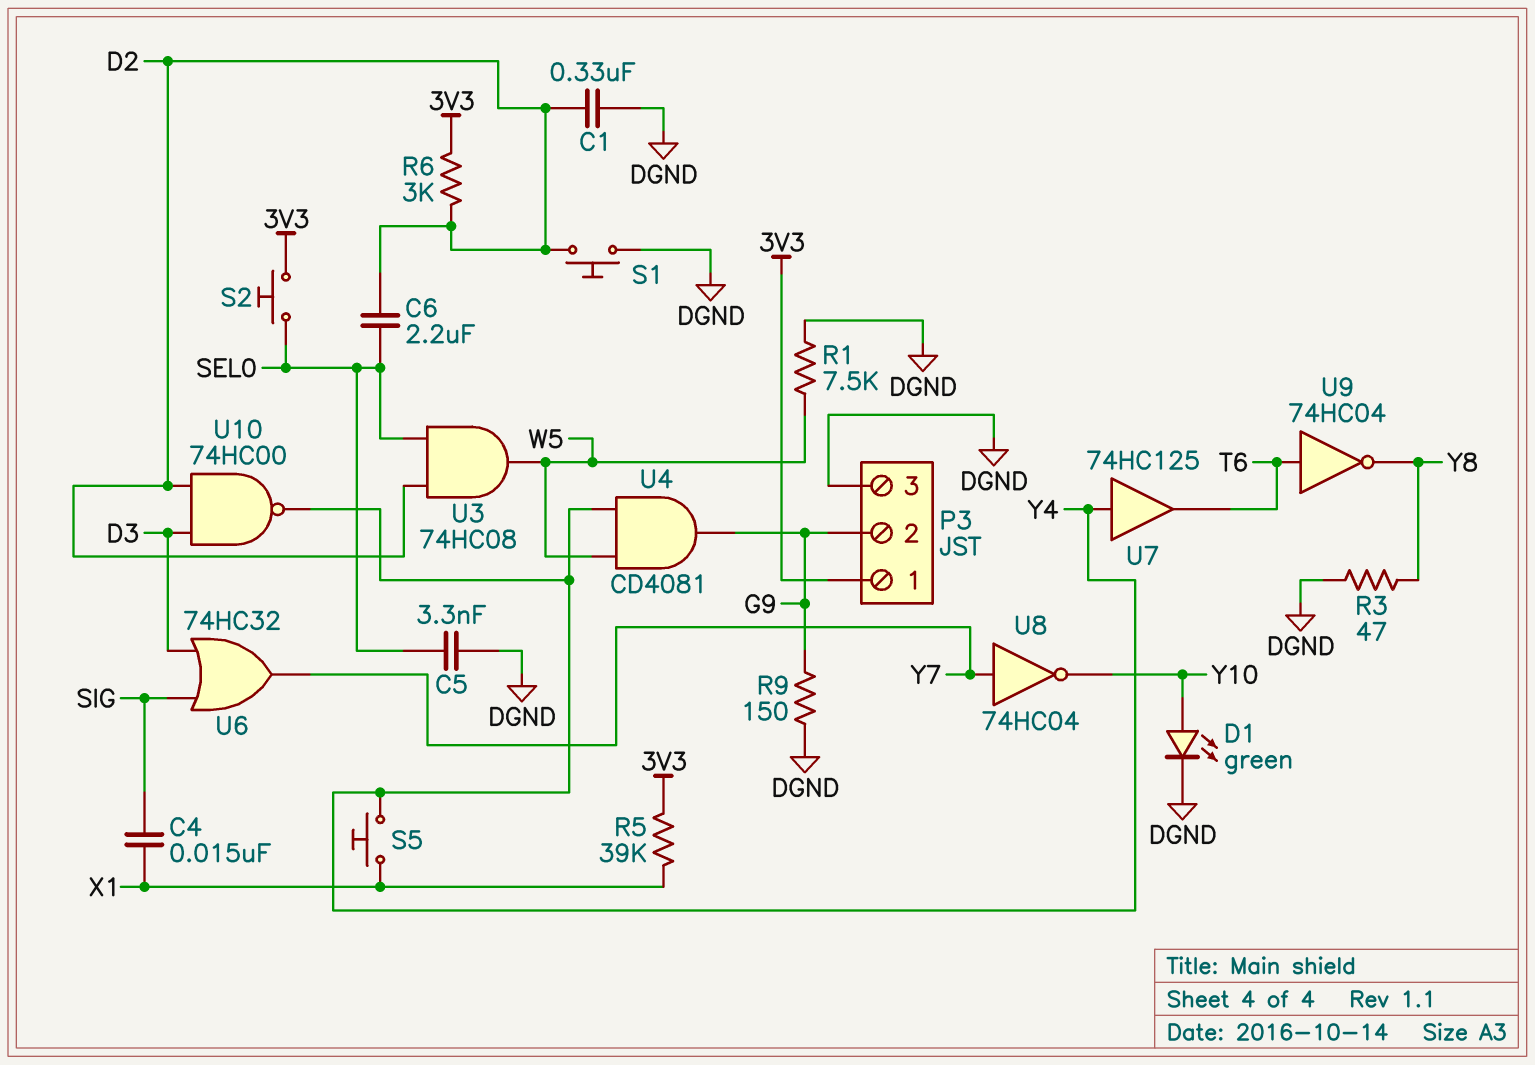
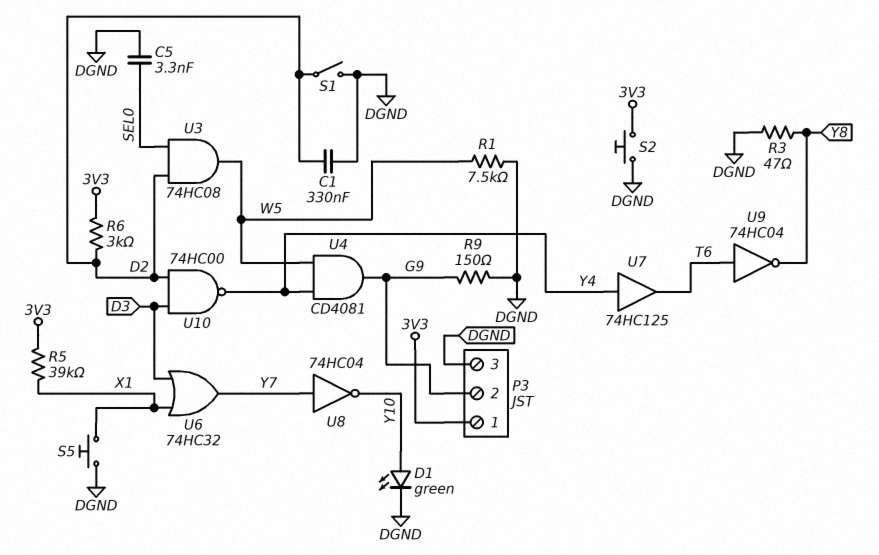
C4: 15nF (SIG, X1) -> none
C6: 2.2uF (D2, SEL0) -> none
S1: button (D2, DGND) -> switch (D2, DGND)
S2: button (3V3, SEL0) -> button (3V3, DGND)
S5: button (X1, Y4) -> button (DGND, X1)
U6: OR 74HC32 (in D3, in SIG, out Y7) -> OR 74HC32 (in D3, in X1, out Y7)

